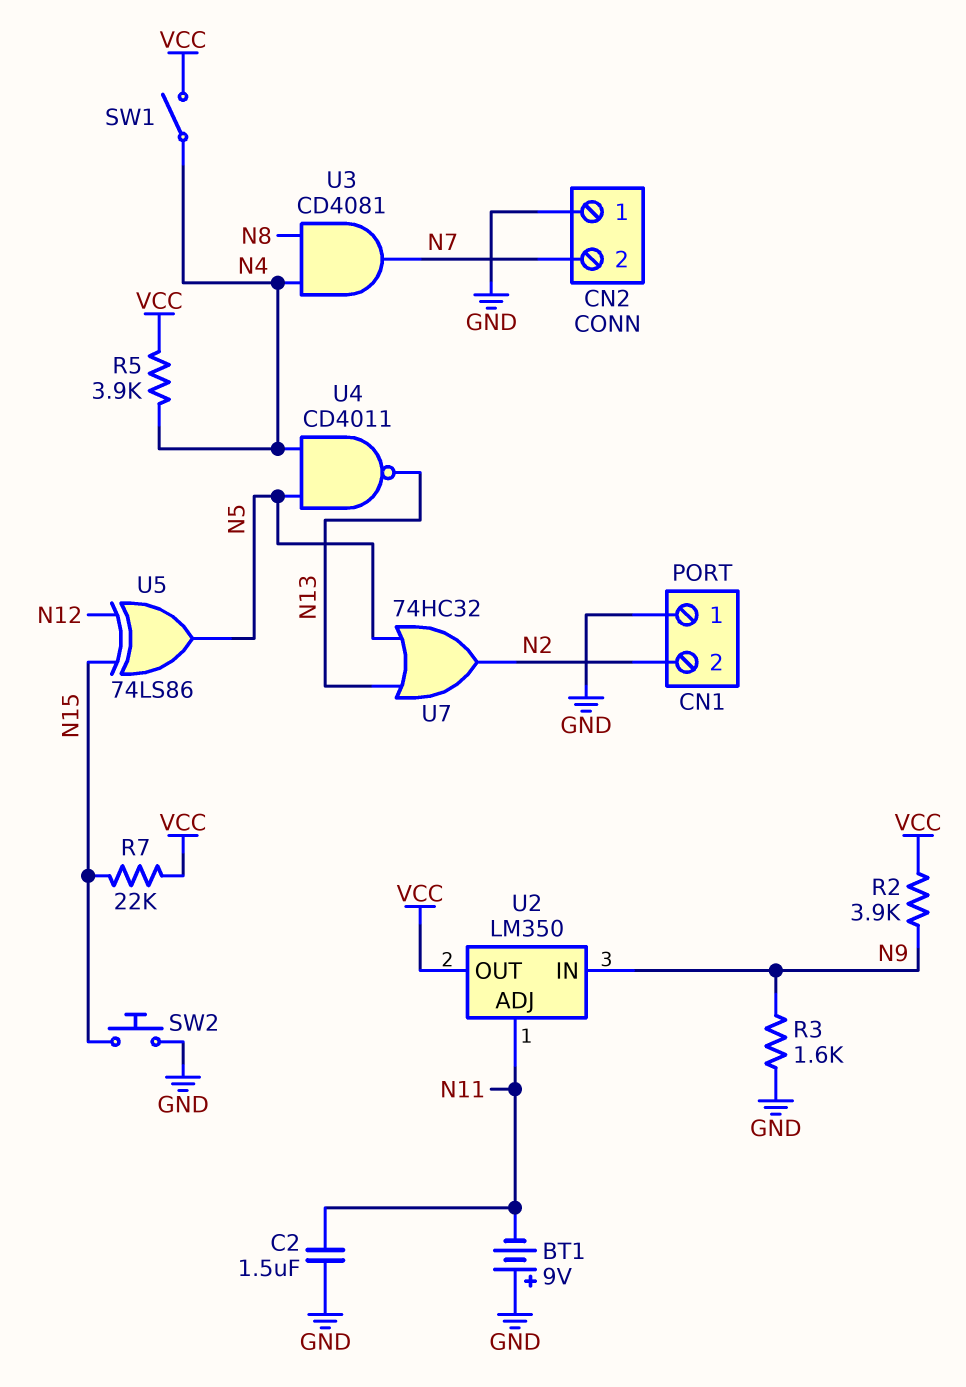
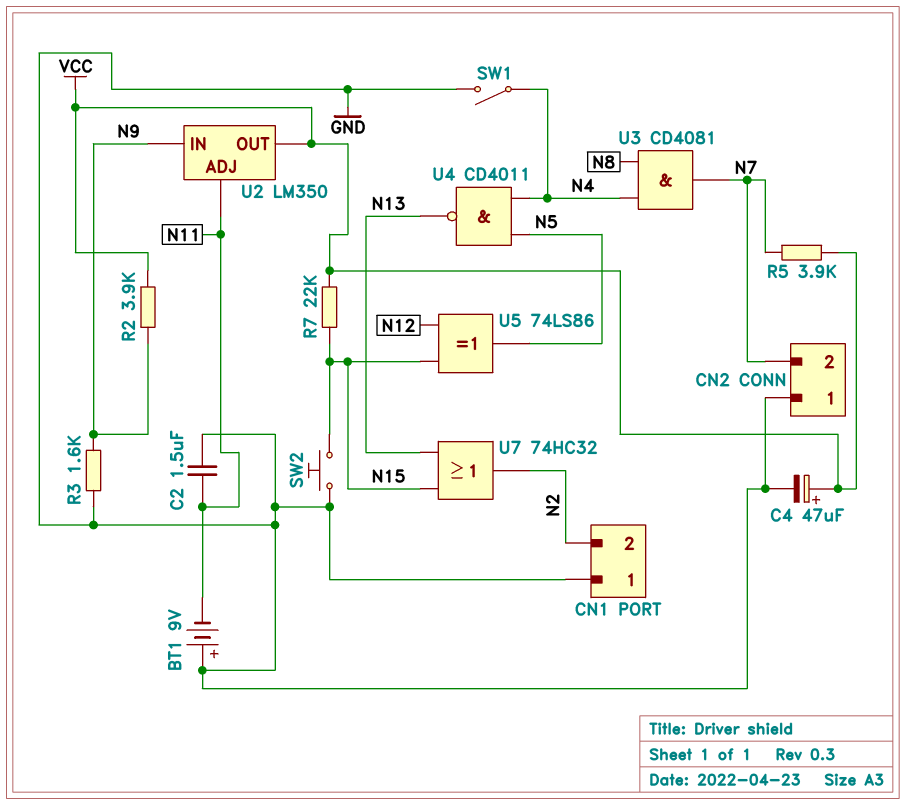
C4: none -> 47uF (plus VCC, minus GND)
R5: 3.9k (N4, VCC) -> 3.9k (N7, VCC)
SW1: switch (N4, VCC) -> switch (GND, N4)
U7: OR 74HC32 (in N5, in N13, out N2) -> OR 74HC32 (in N13, in N15, out N2)

